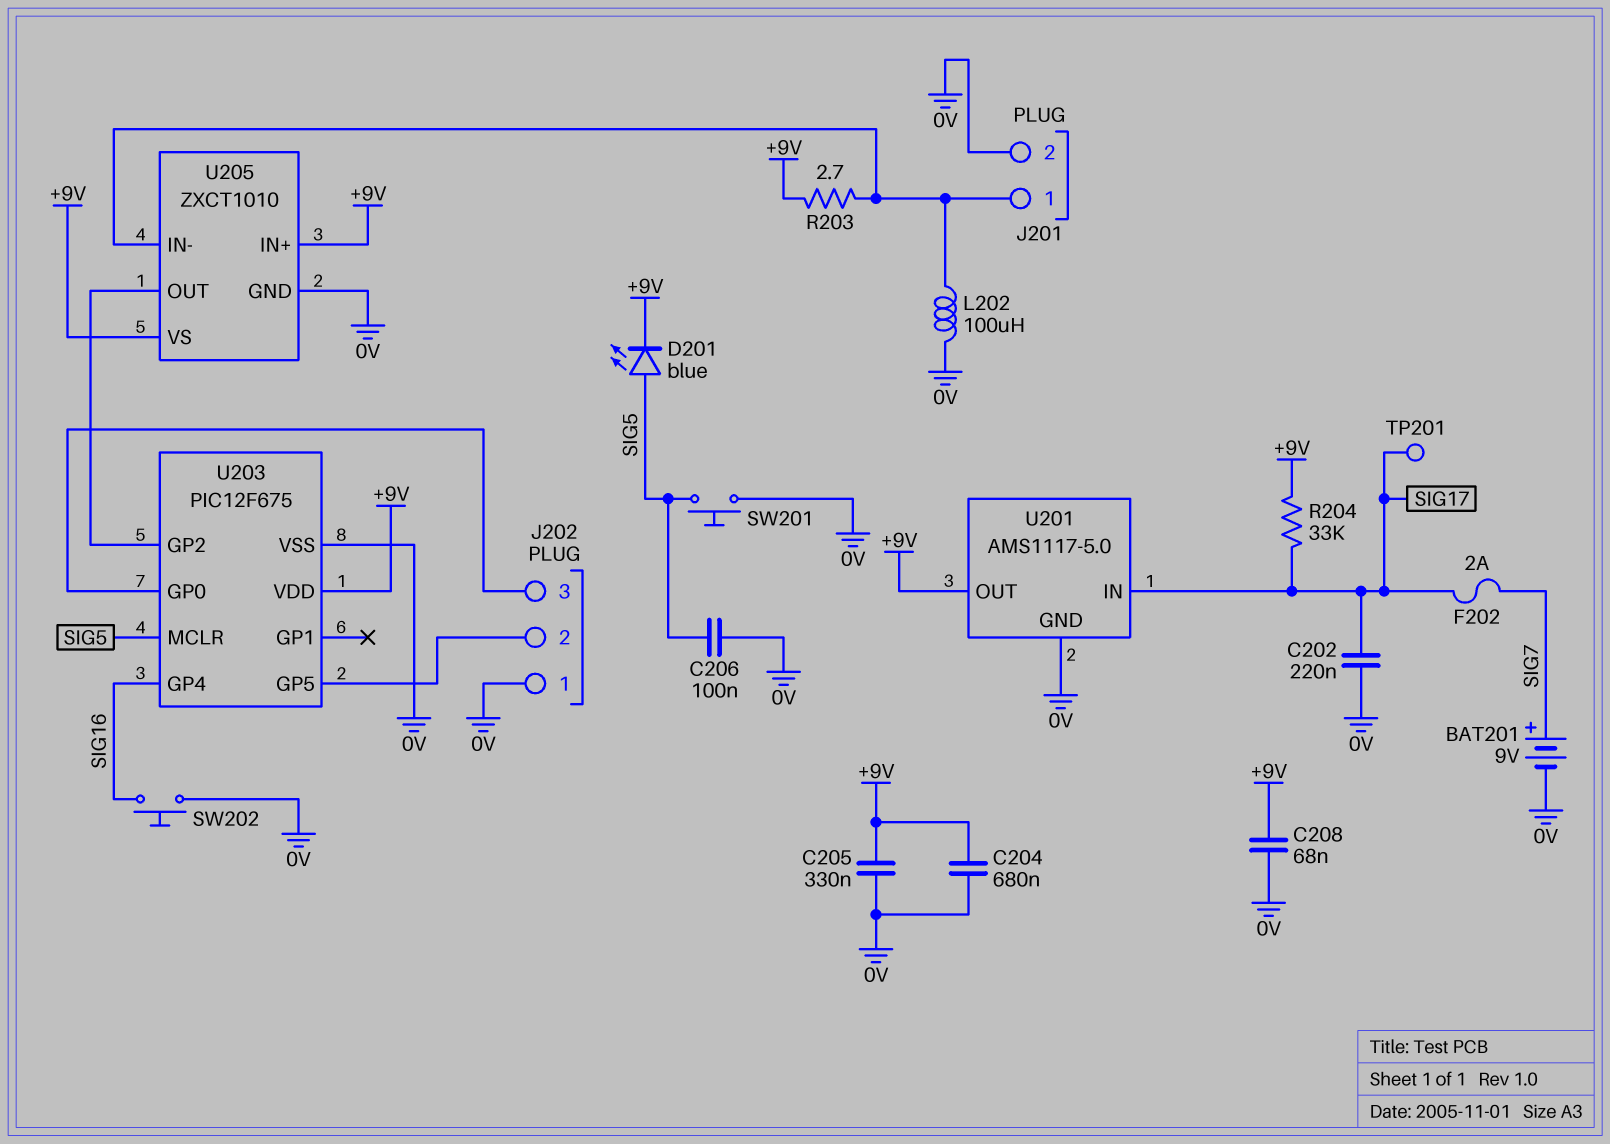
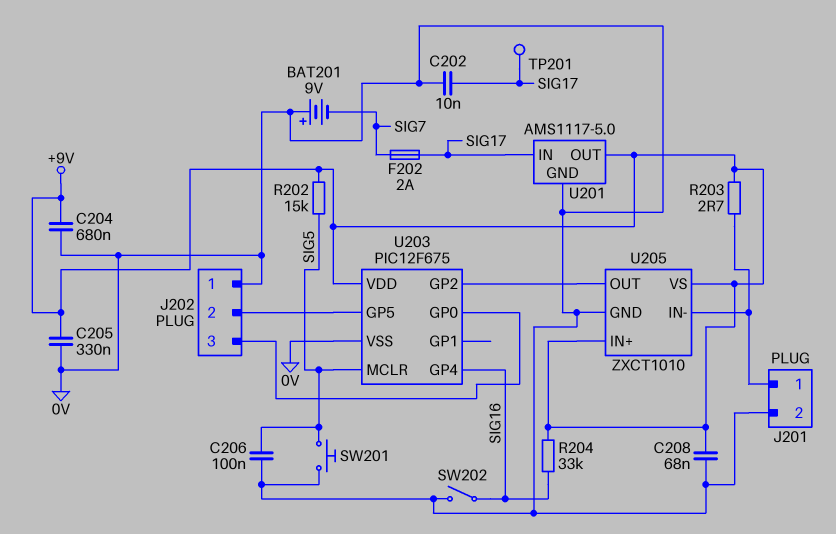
BAT201: 9V (plus SIG7, minus 0V) -> 9V (plus 0V, minus SIG7)
C202: 220nF (0V, SIG17) -> 10nF (0V, SIG17)
D201: LED blue (A SIG5, K +9V) -> none
L202: 100uH (0V, J201/1) -> none
R202: none -> 15k (+9V, SIG5)
R204: 33k (+9V, SIG17) -> 33k (+9V, SIG16)
SW202: button (0V, SIG16) -> switch (0V, SIG16)

